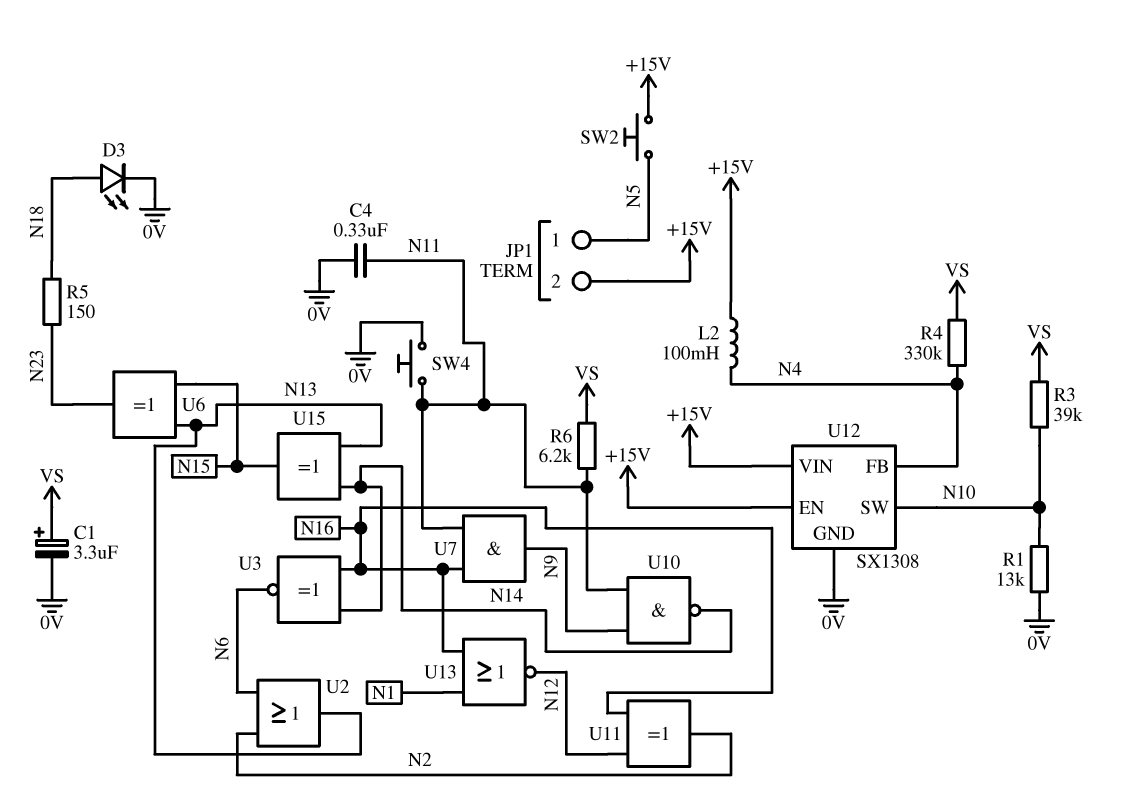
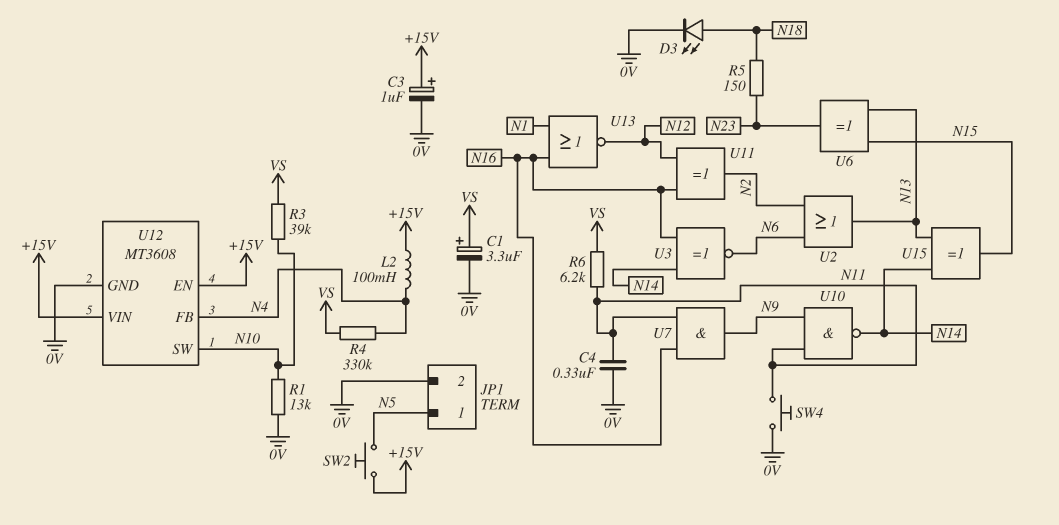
C3: none -> 1uF (plus +15V, minus 0V)
JP1 pin 2: +15V -> 0V
U12: SX1308 -> MT3608

